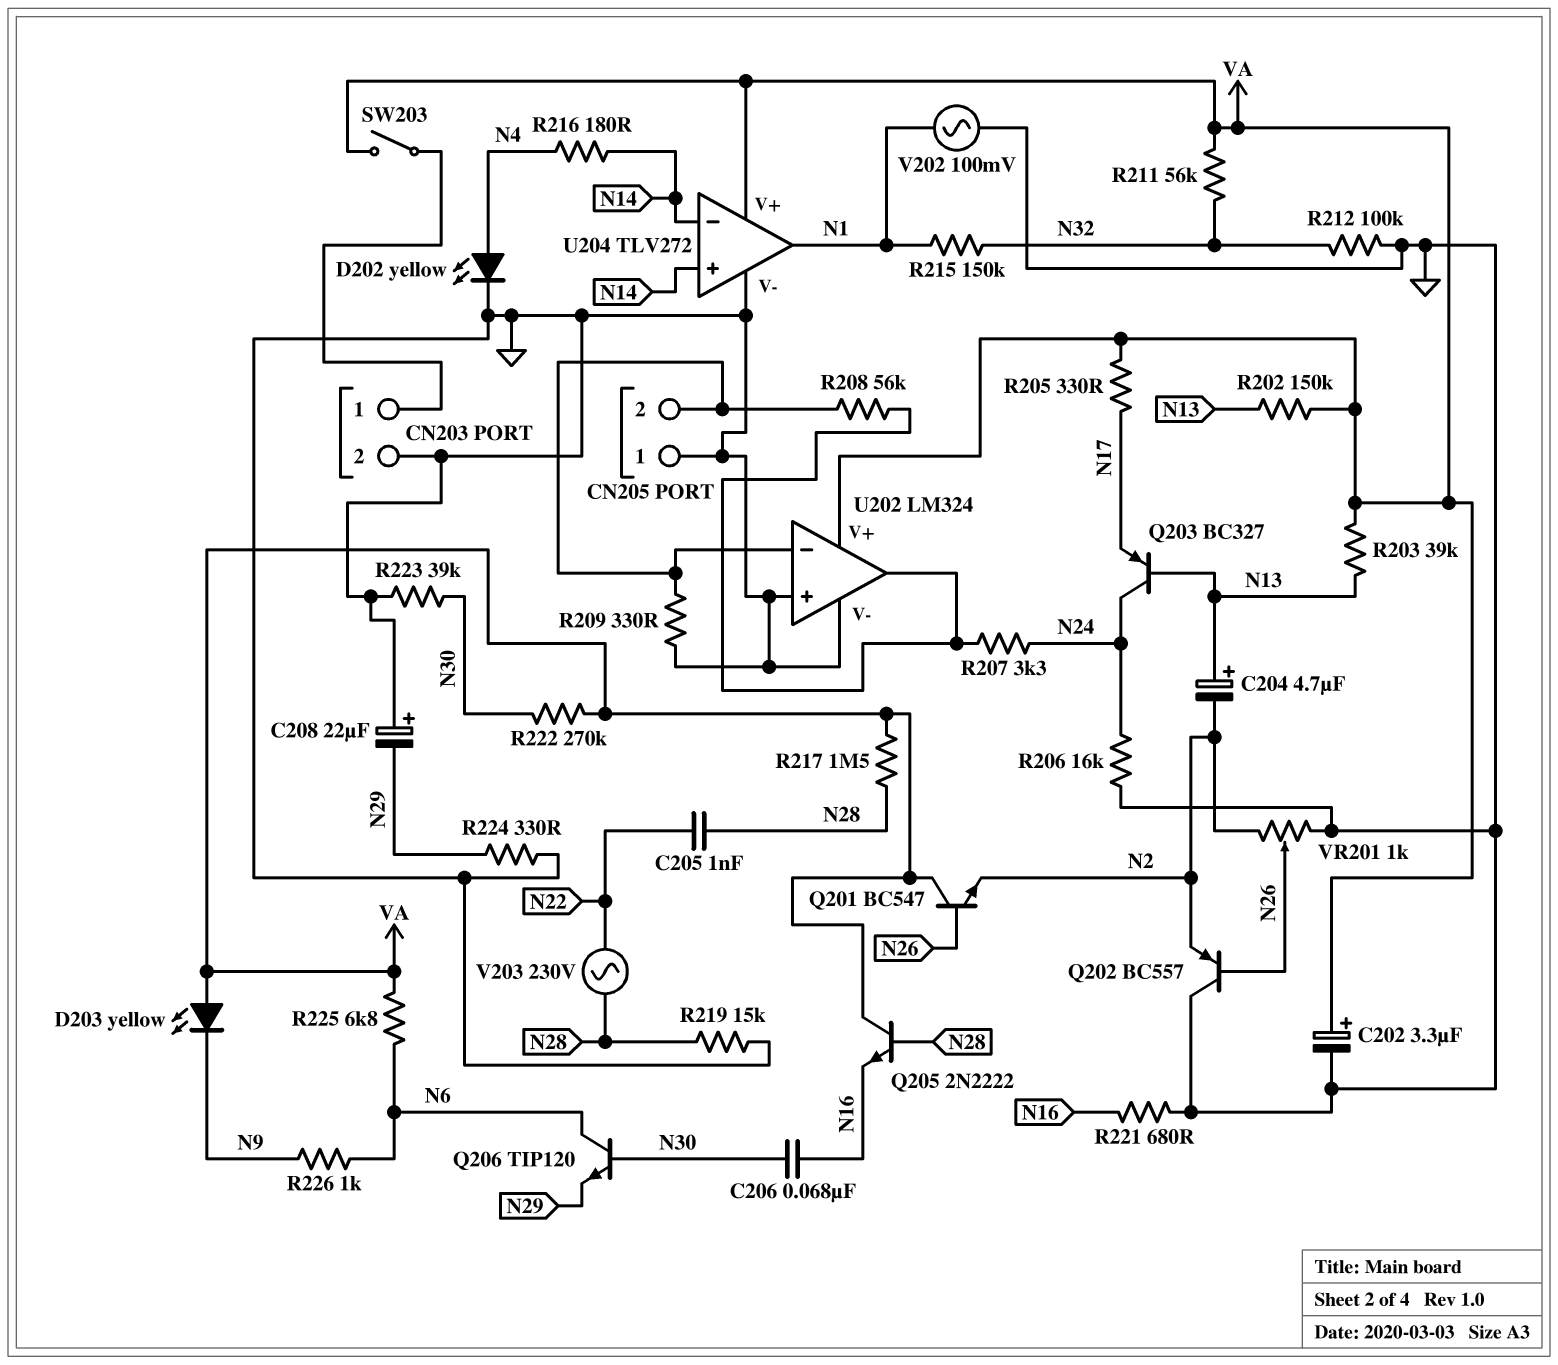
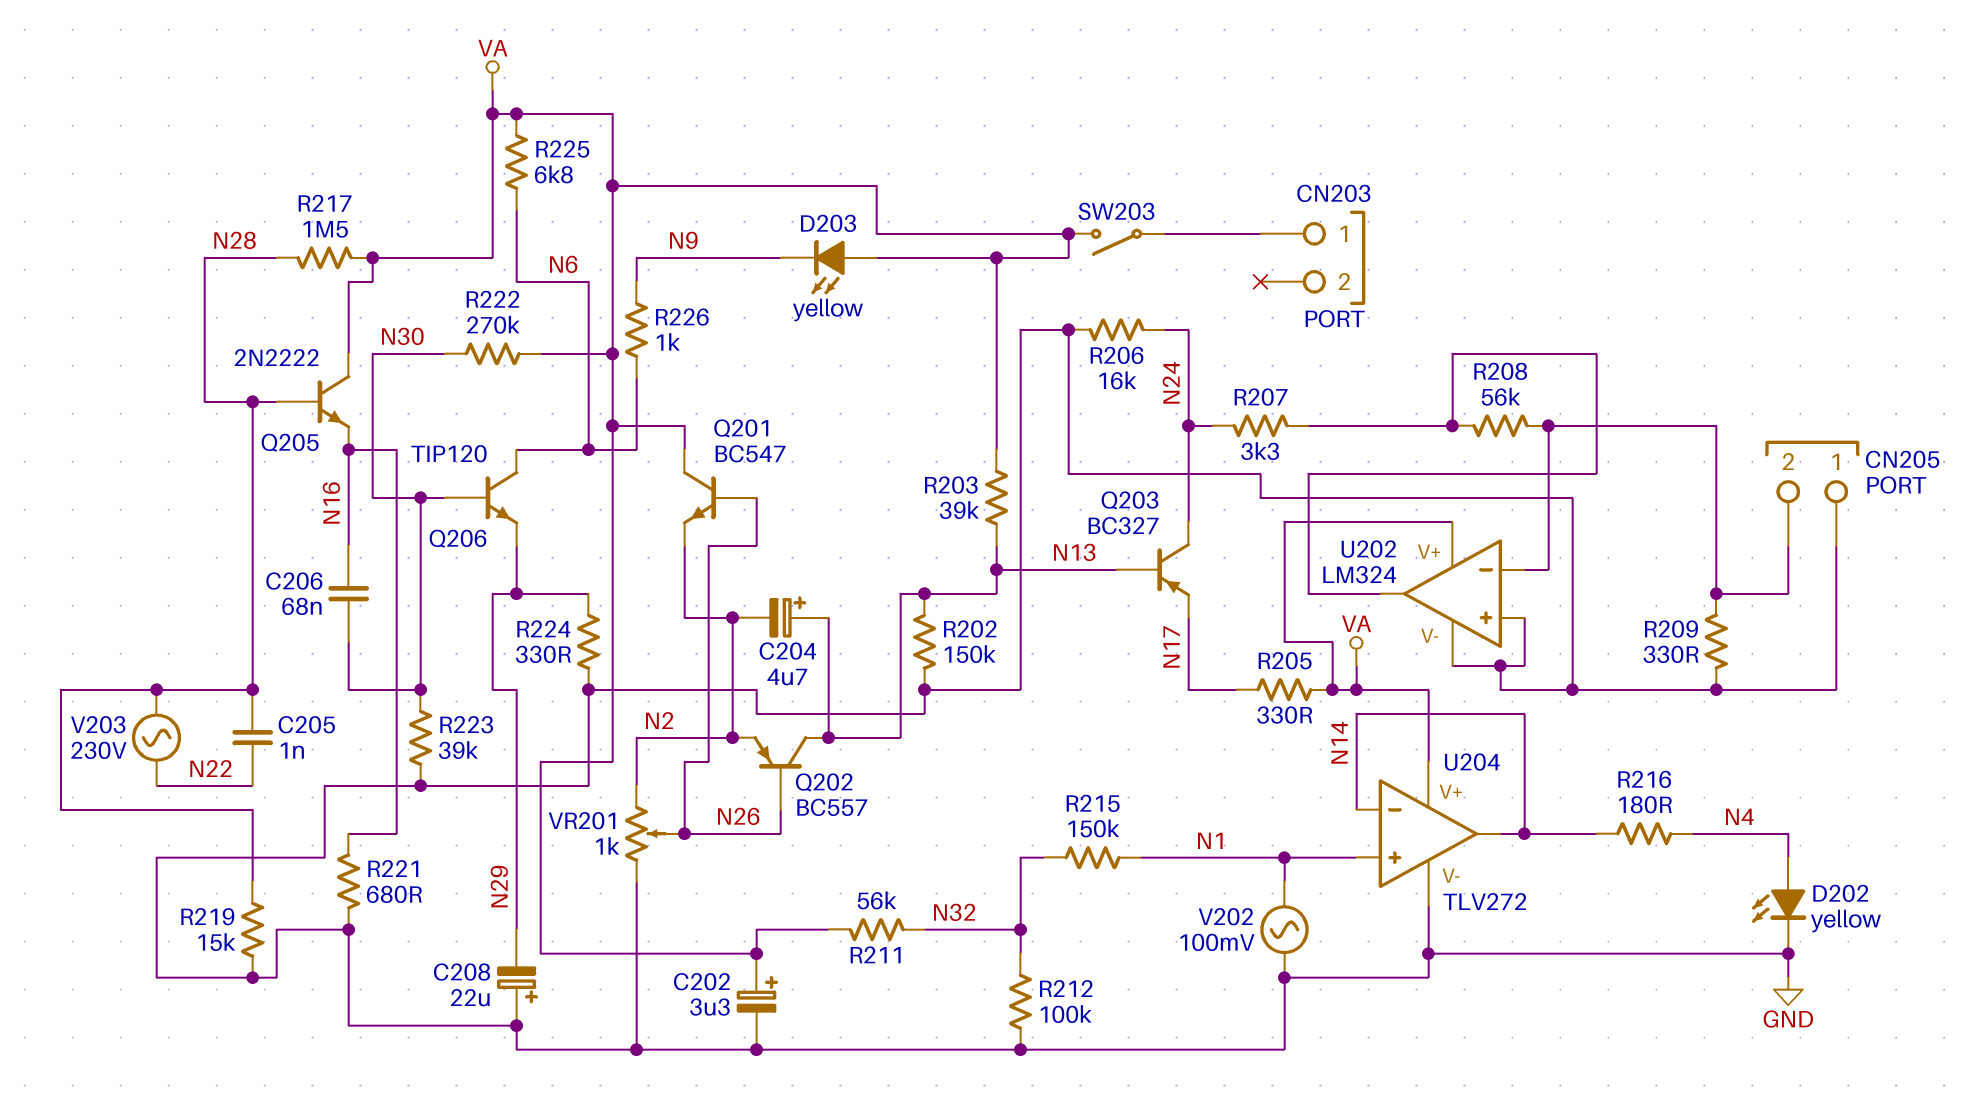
CN203 pin 2: GND -> none
Q202: PNP BC557 (B N26, C GND, E N2) -> PNP BC557 (B N26, C N13, E N2)
R202: 150k (N13, VA) -> 150k (GND, N13)
U204 pin in+: N14 -> N1
U204 pin out: N1 -> N14

